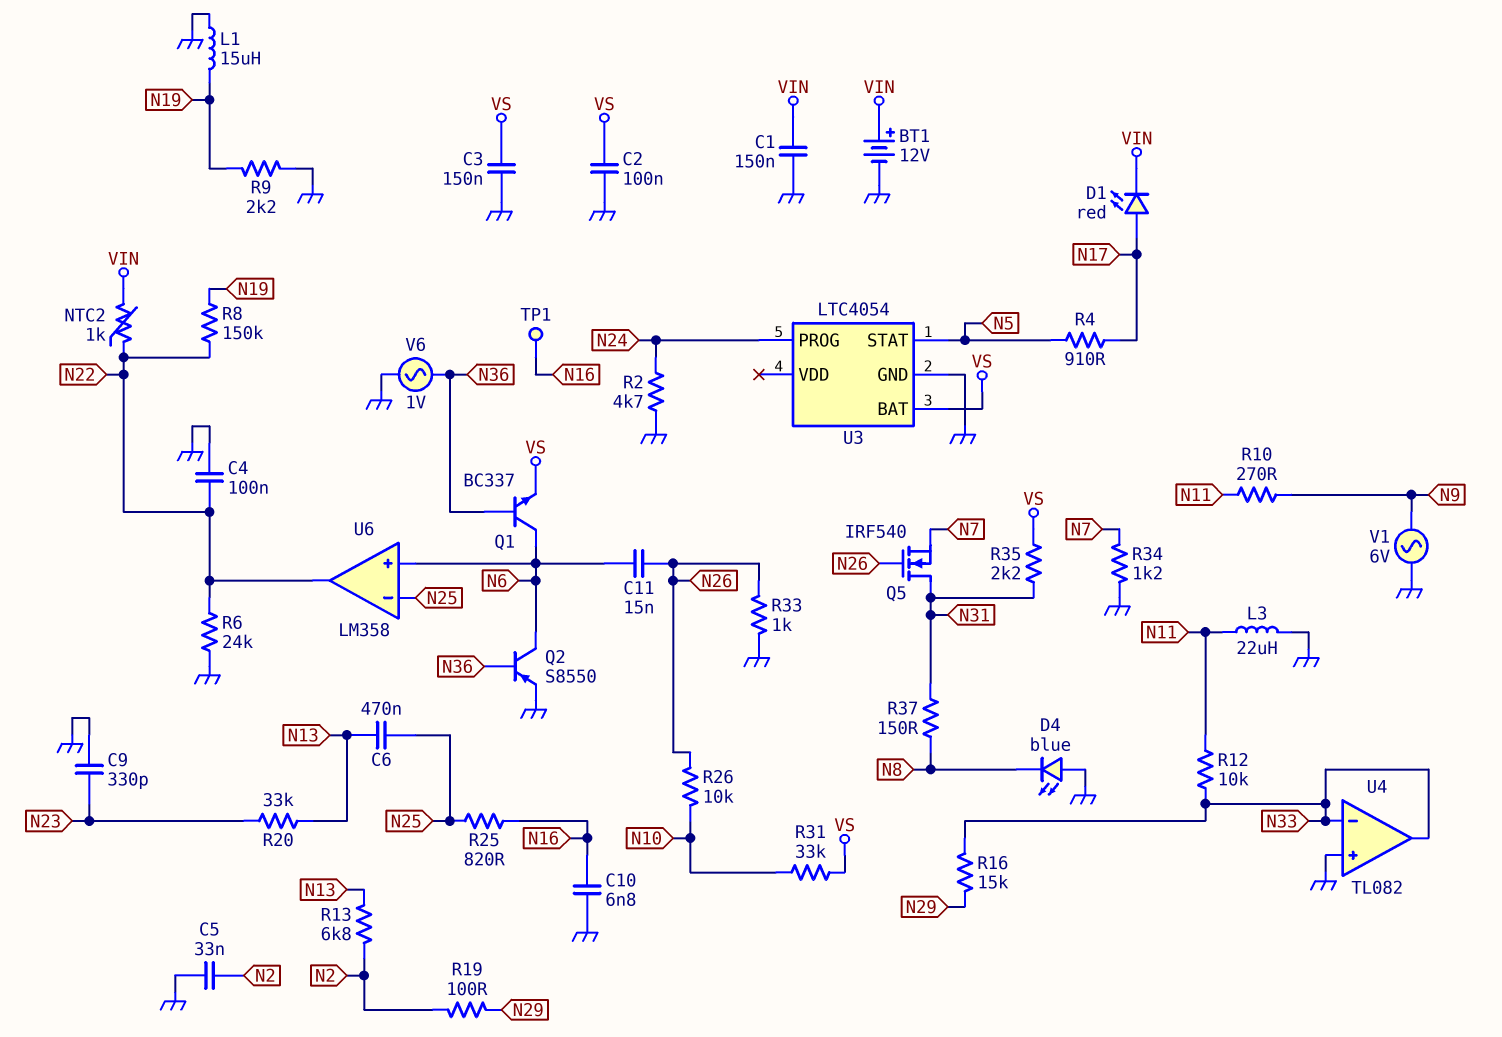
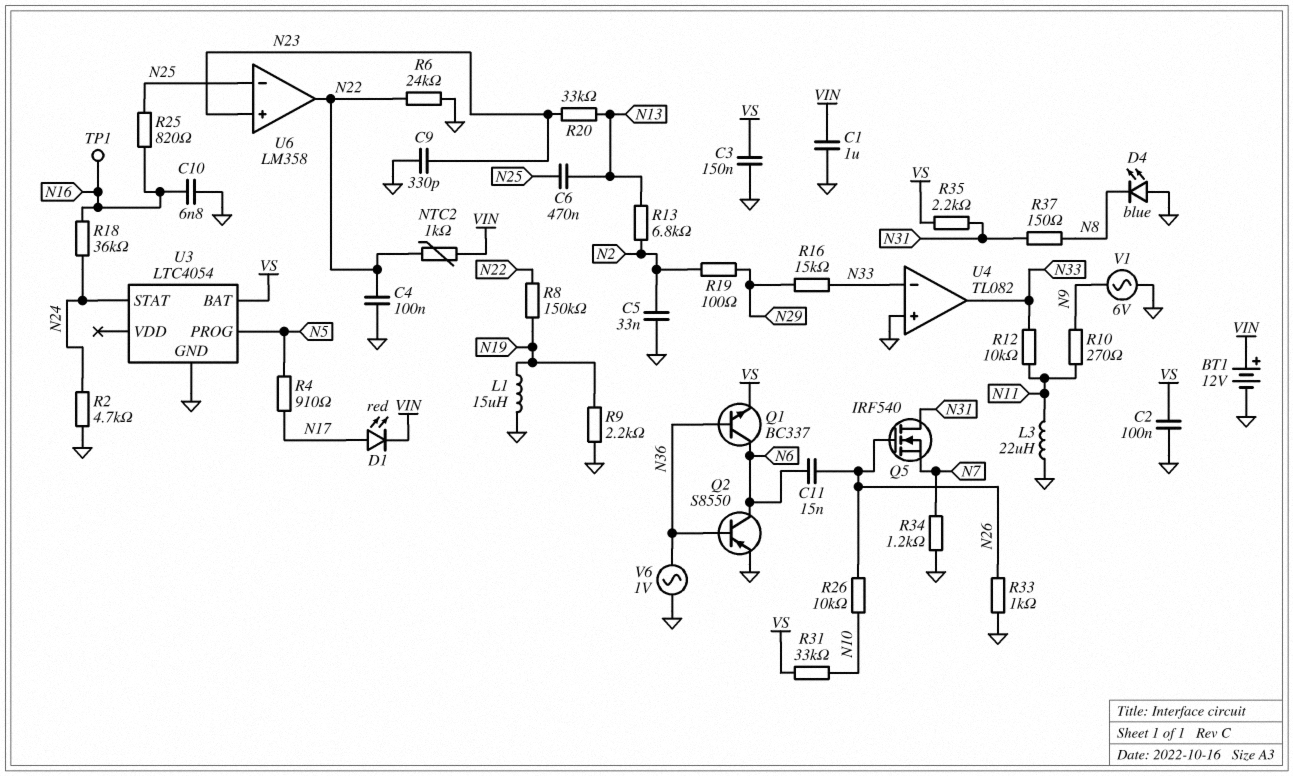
C1: 150nF (GND, VIN) -> 1uF (GND, VIN)
R18: none -> 36k (N16, N24)
U3 pin PROG: N24 -> N5
U3 pin STAT: N5 -> N24
U6 pin in+: N6 -> N23

